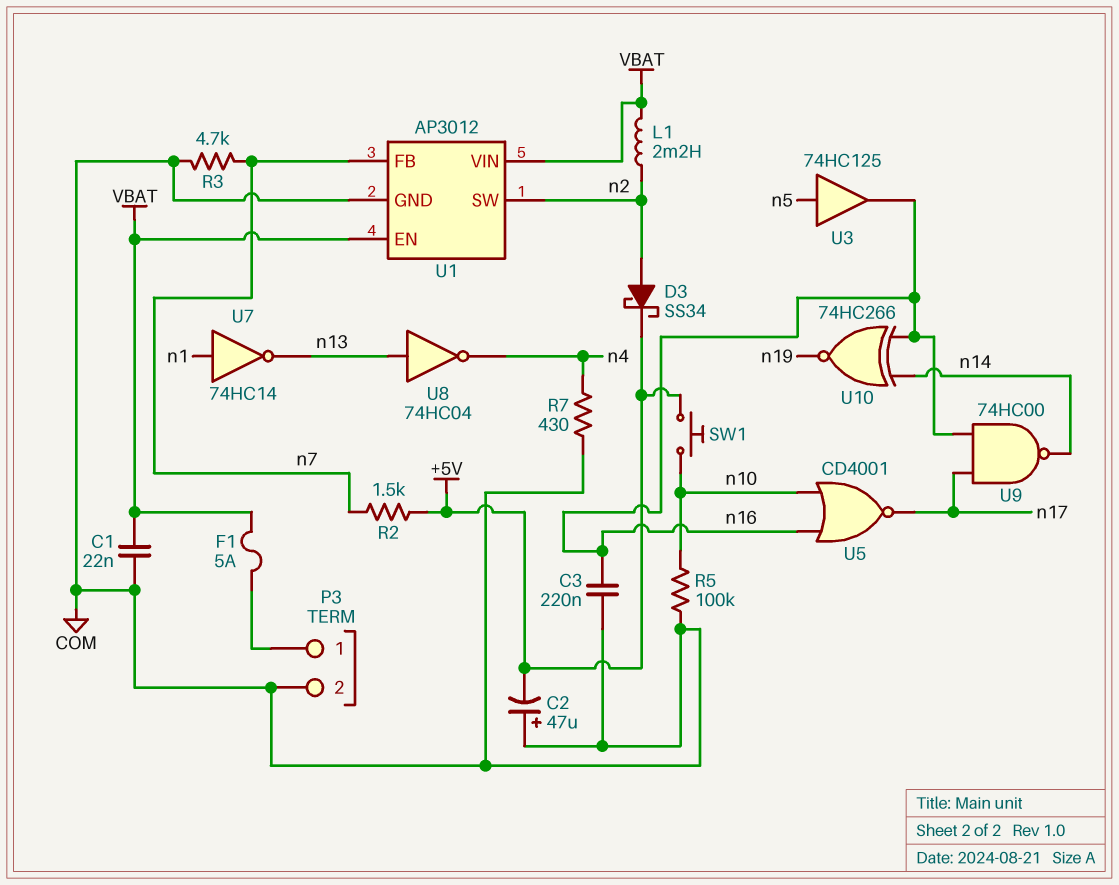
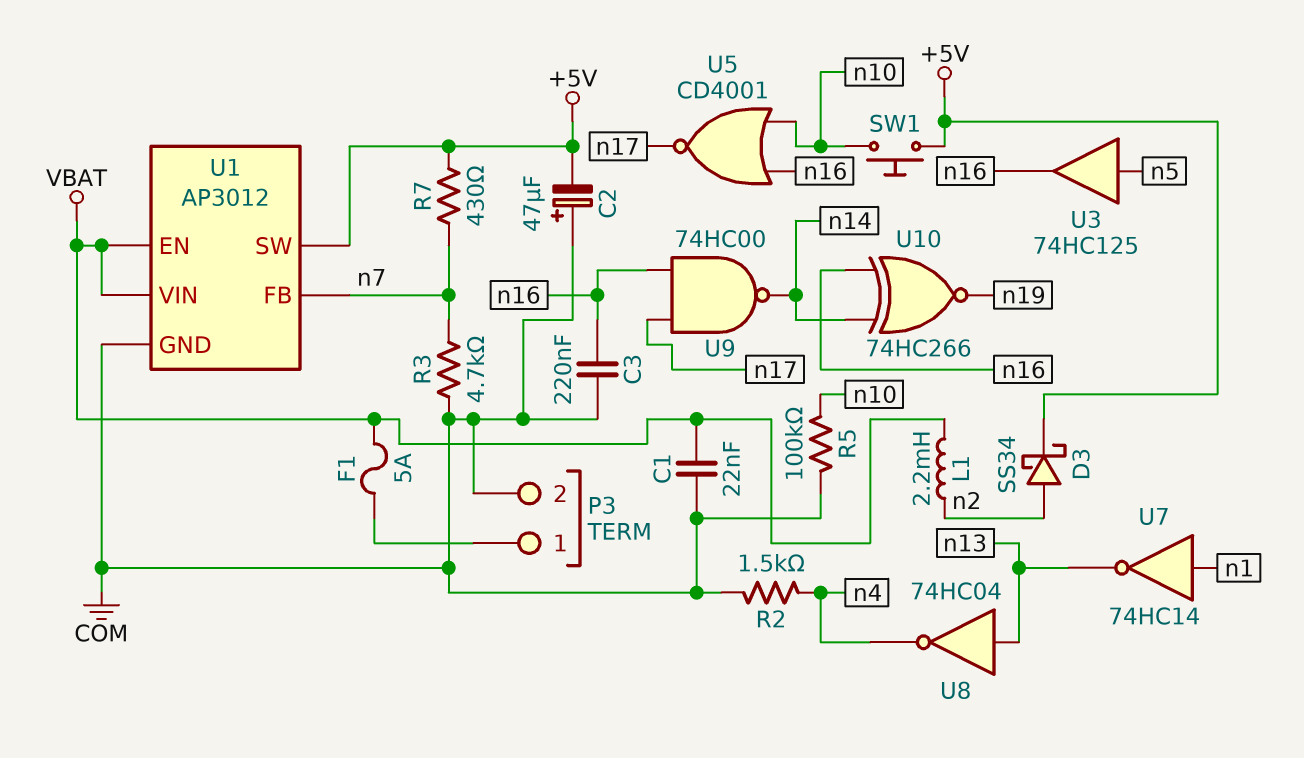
R2: 1.5k (+5V, n7) -> 1.5k (COM, n4)
R7: 430 (COM, n4) -> 430 (+5V, n7)
U1 pin SW: n2 -> +5V

